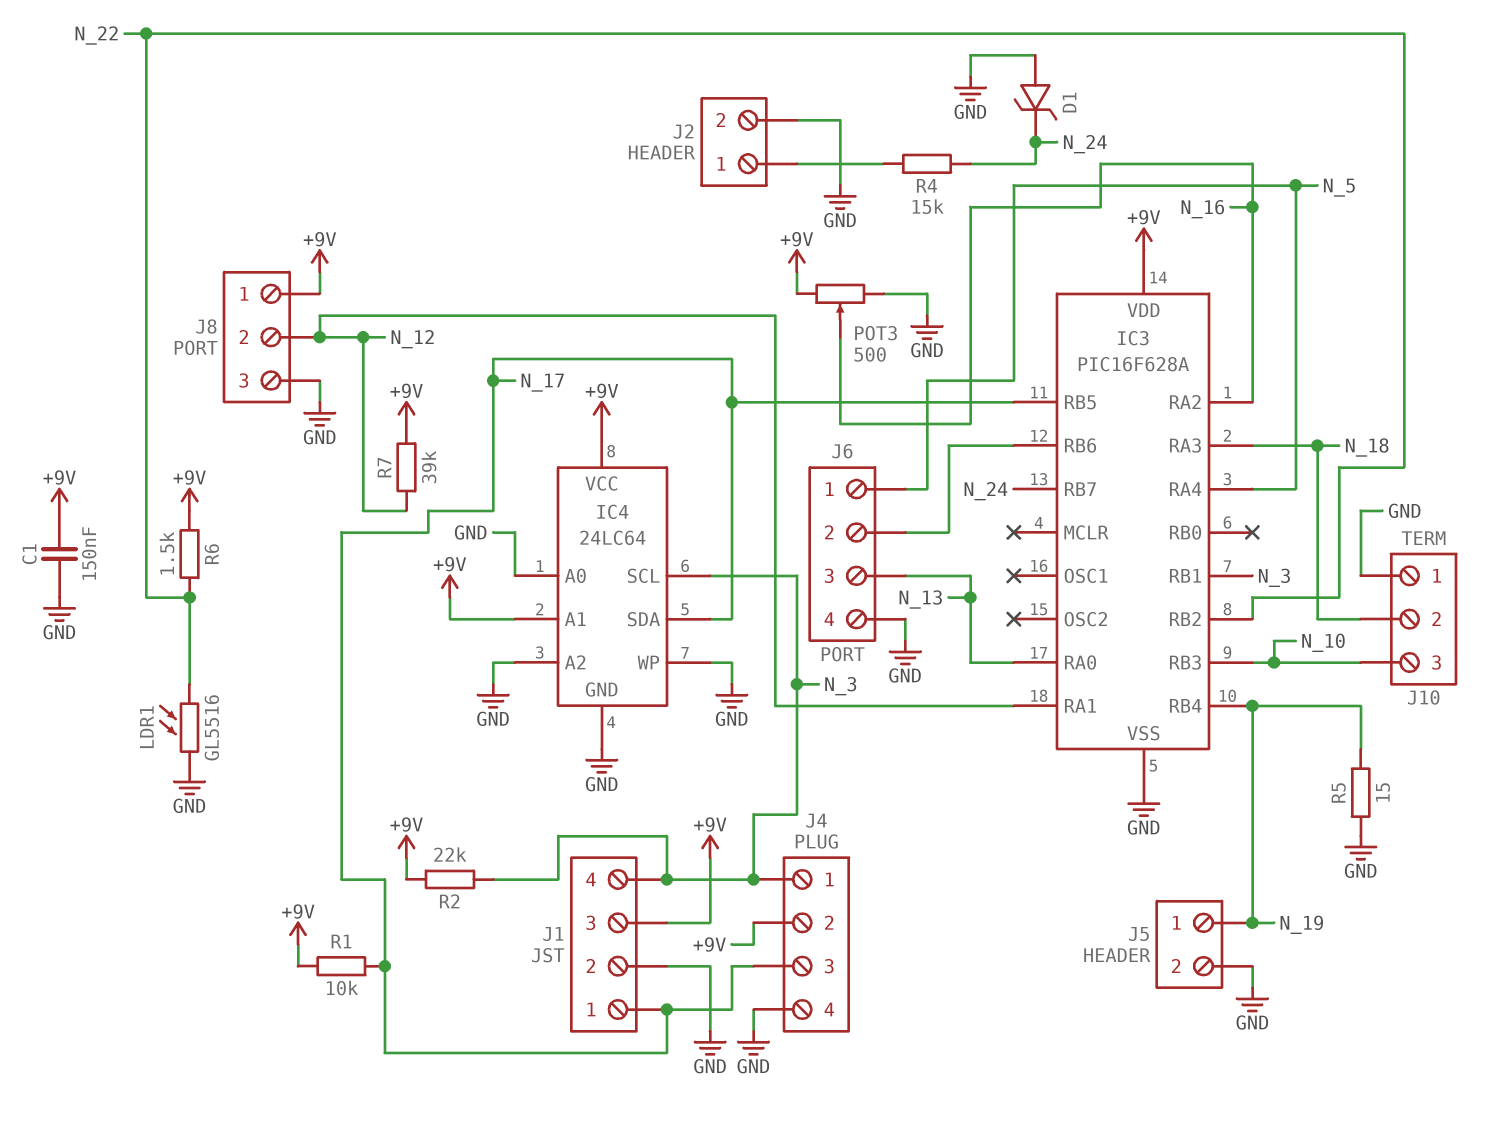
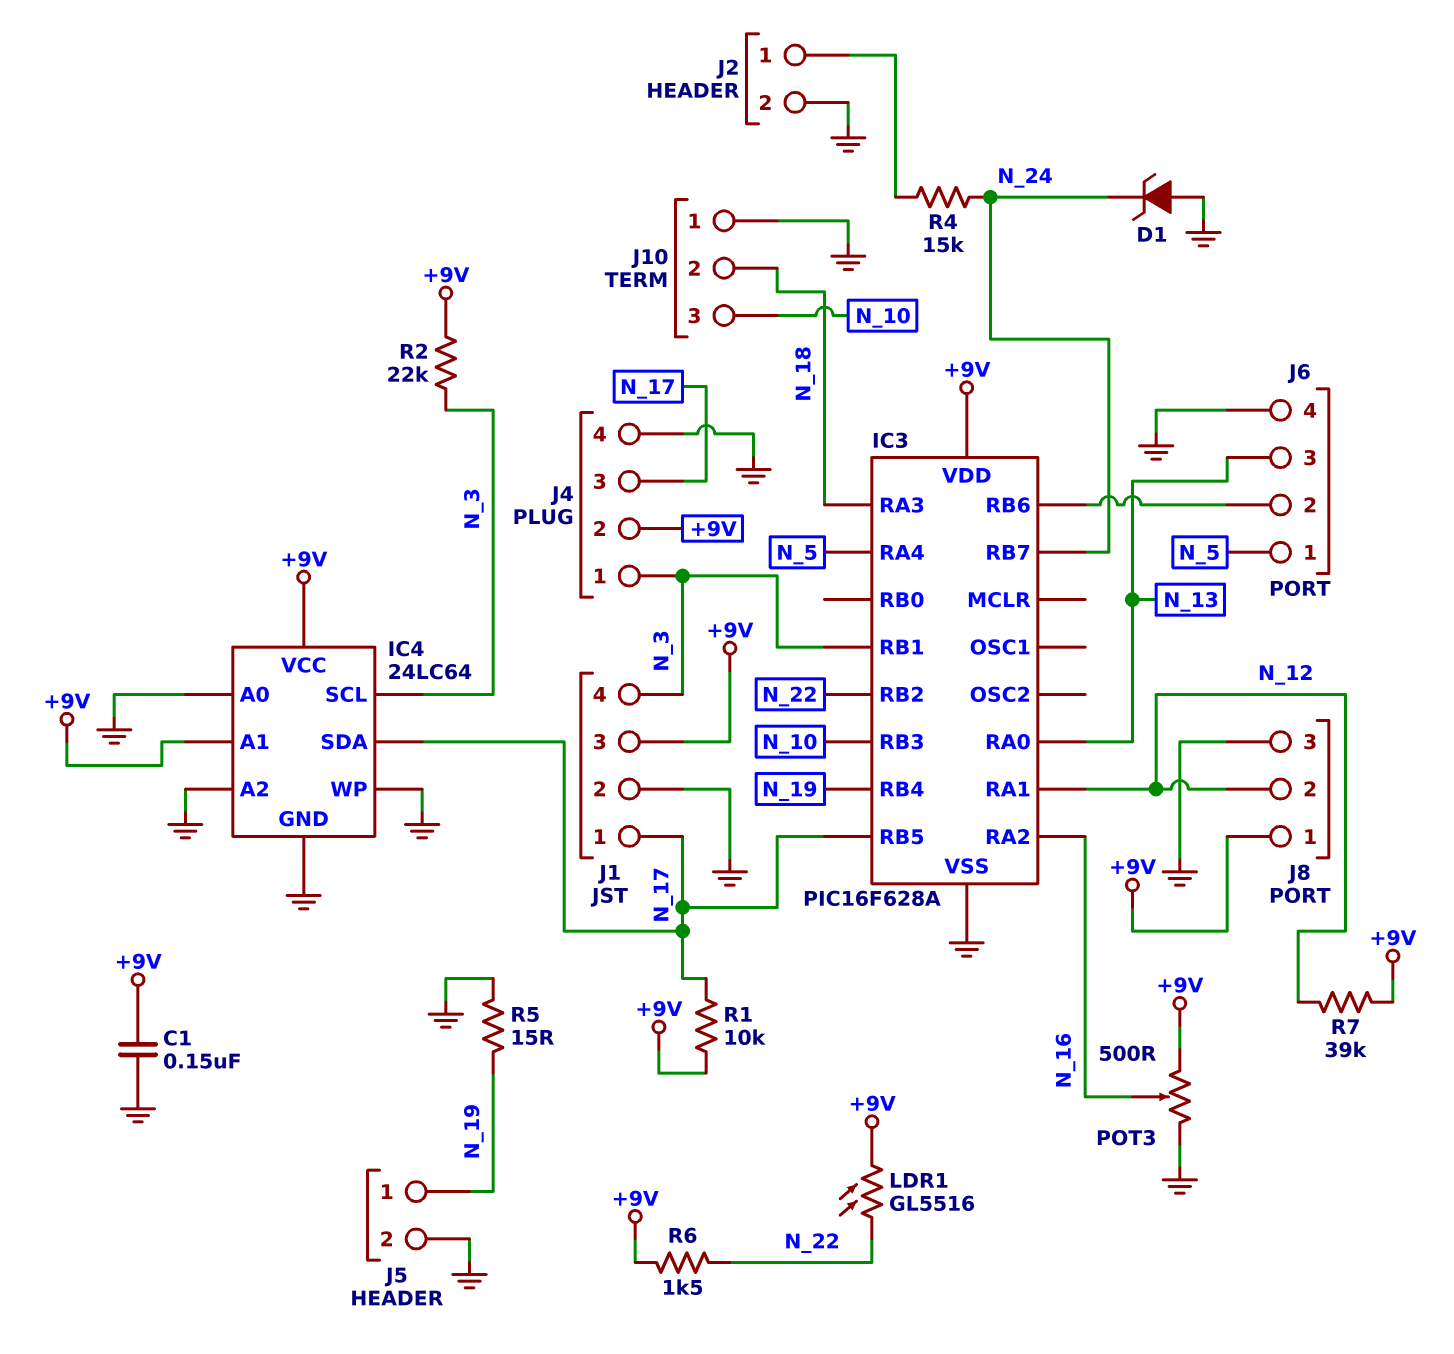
LDR1: GL5516 (GND, N_22) -> GL5516 (+9V, N_22)

